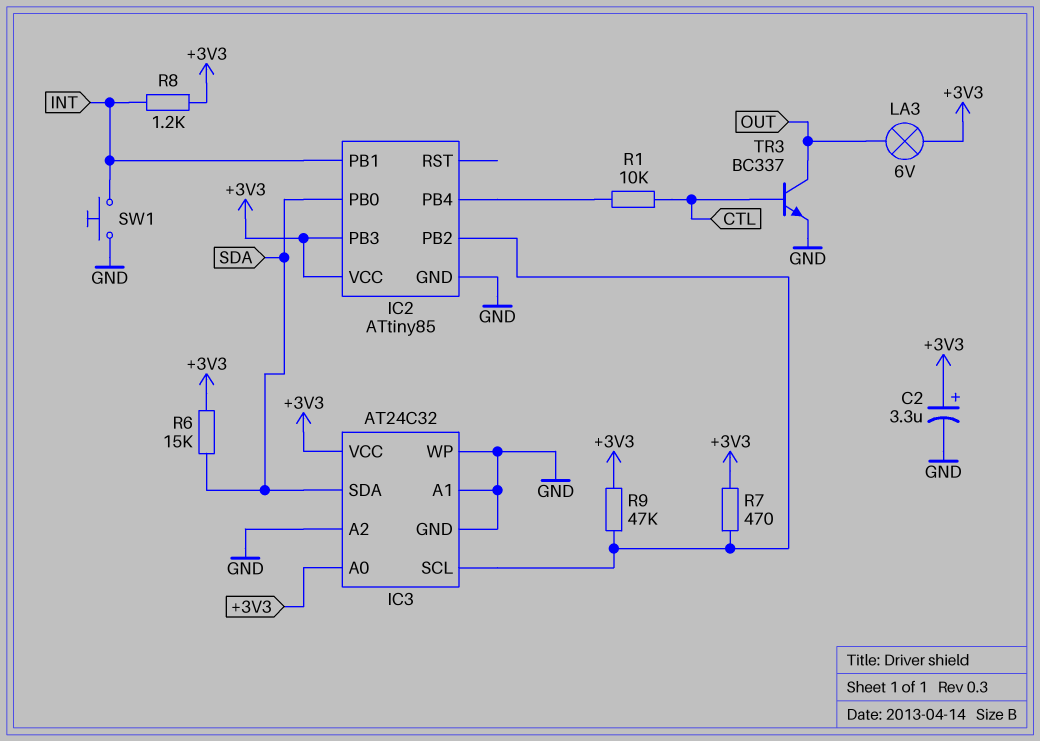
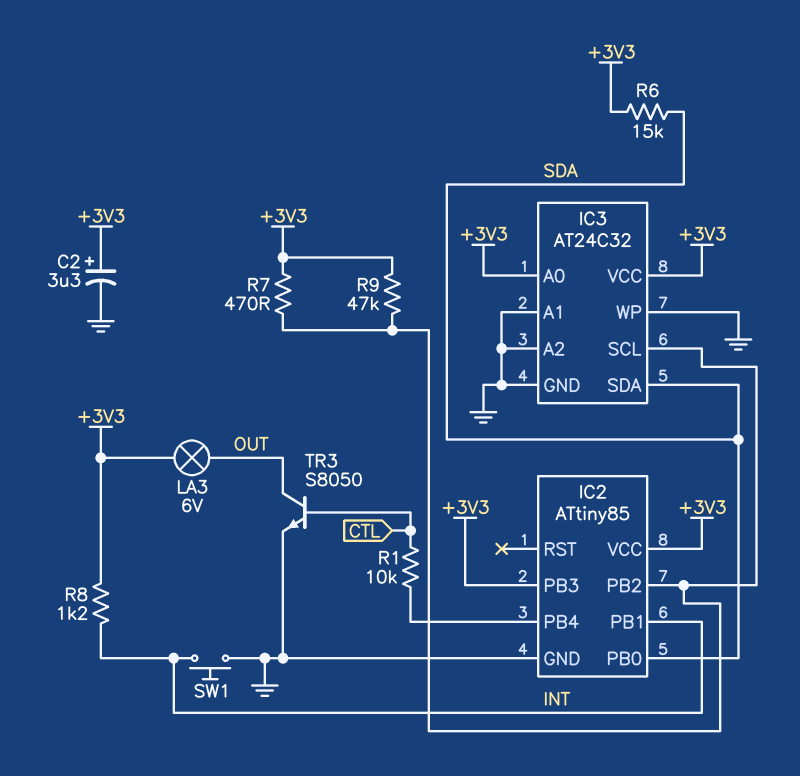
TR3: NPN BC337 (B CTL, C OUT, E GND) -> NPN S8050 (B CTL, C OUT, E GND)

